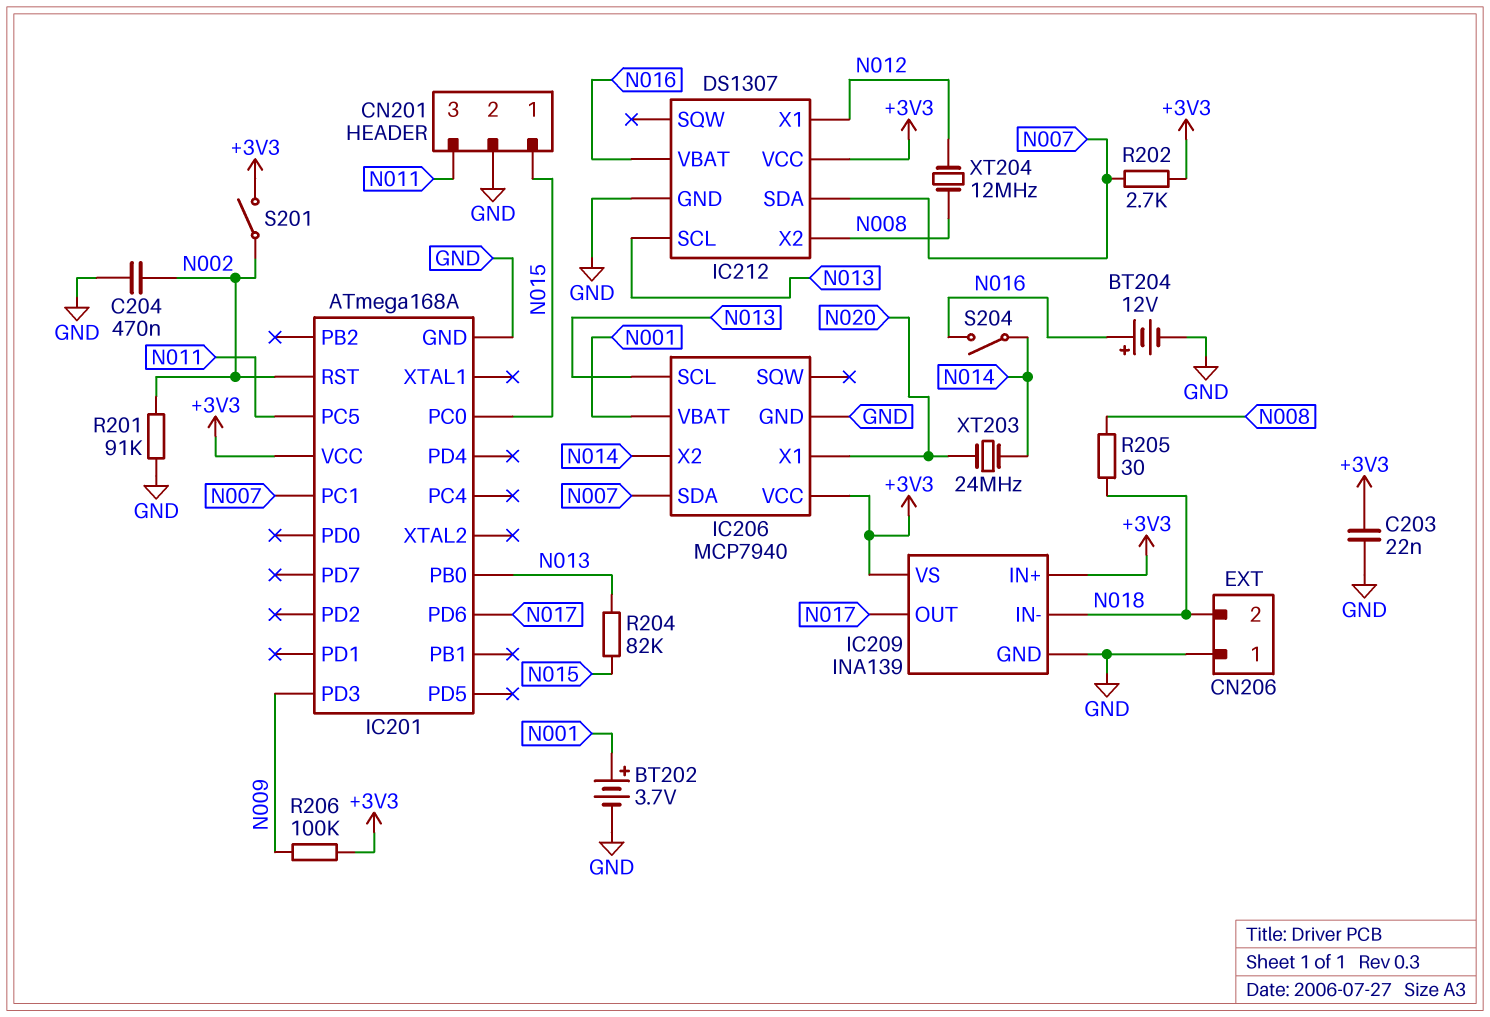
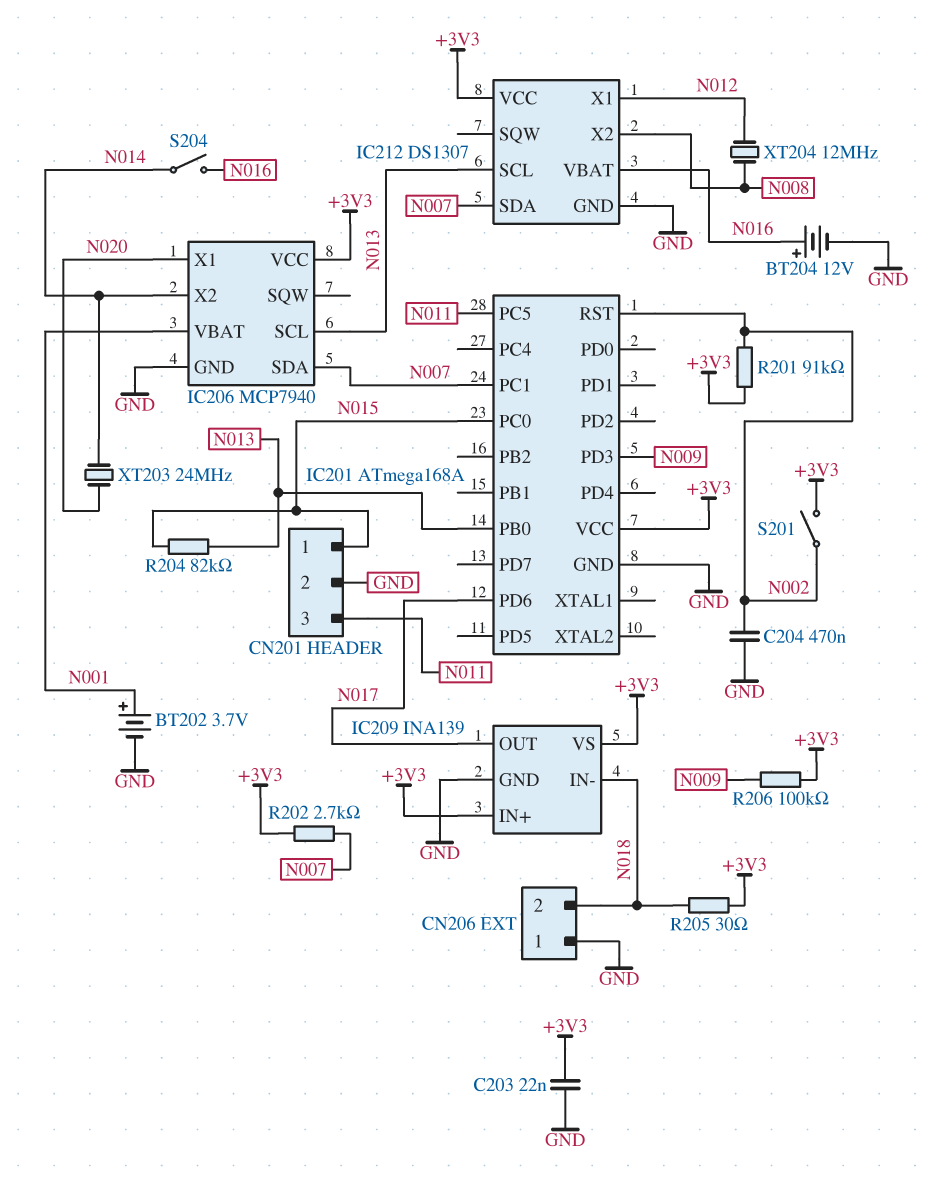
R201: 91k (GND, N002) -> 91k (+3V3, N002)
R205: 30 (N008, N018) -> 30 (+3V3, N018)

